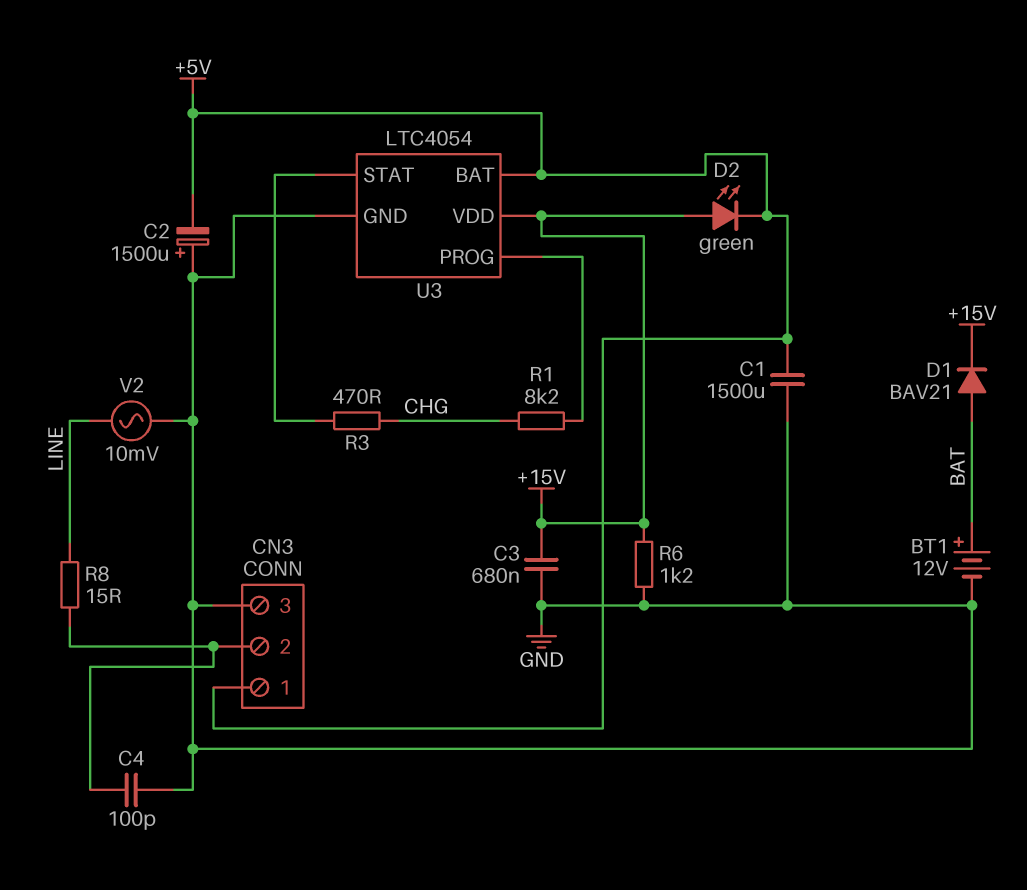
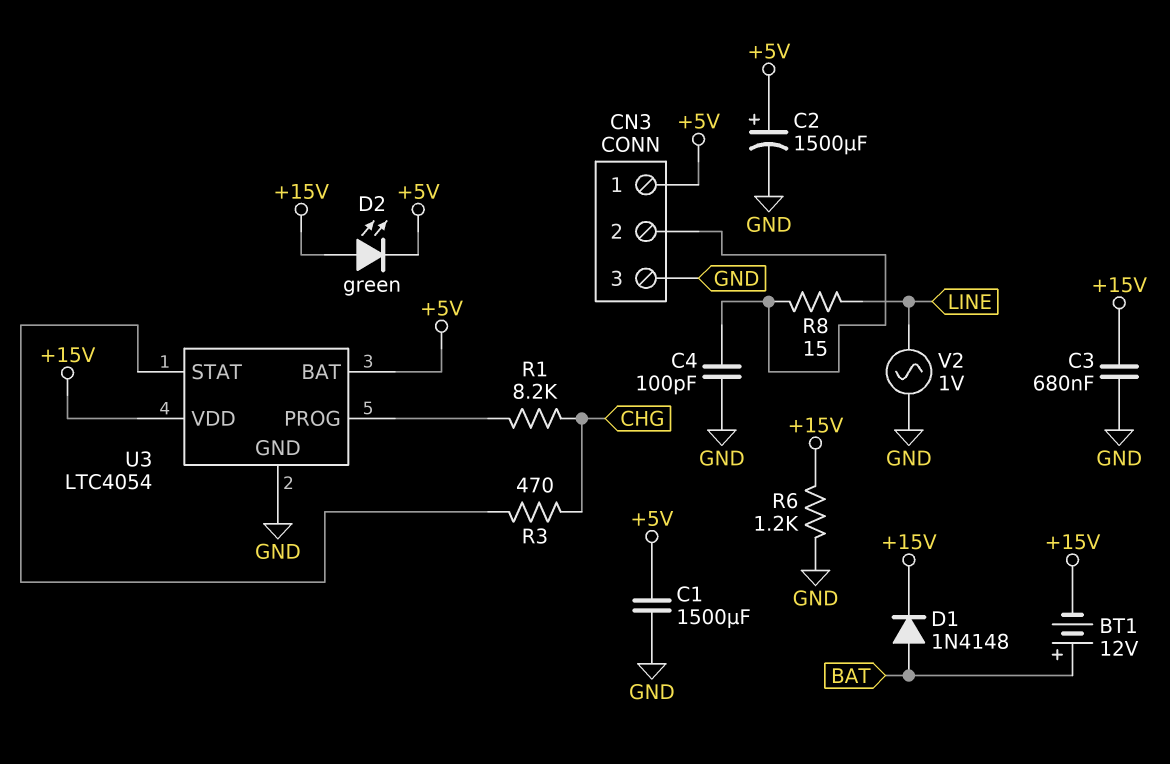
BT1: 12V (plus BAT, minus GND) -> 12V (plus BAT, minus +15V)
C2: 1500uF (plus GND, minus +5V) -> 1500uF (plus +5V, minus GND)
D1: diode BAV21 (A BAT, K +15V) -> diode 1N4148 (A BAT, K +15V)
V2: AC 10mV (GND, LINE) -> AC 1V (GND, LINE)

